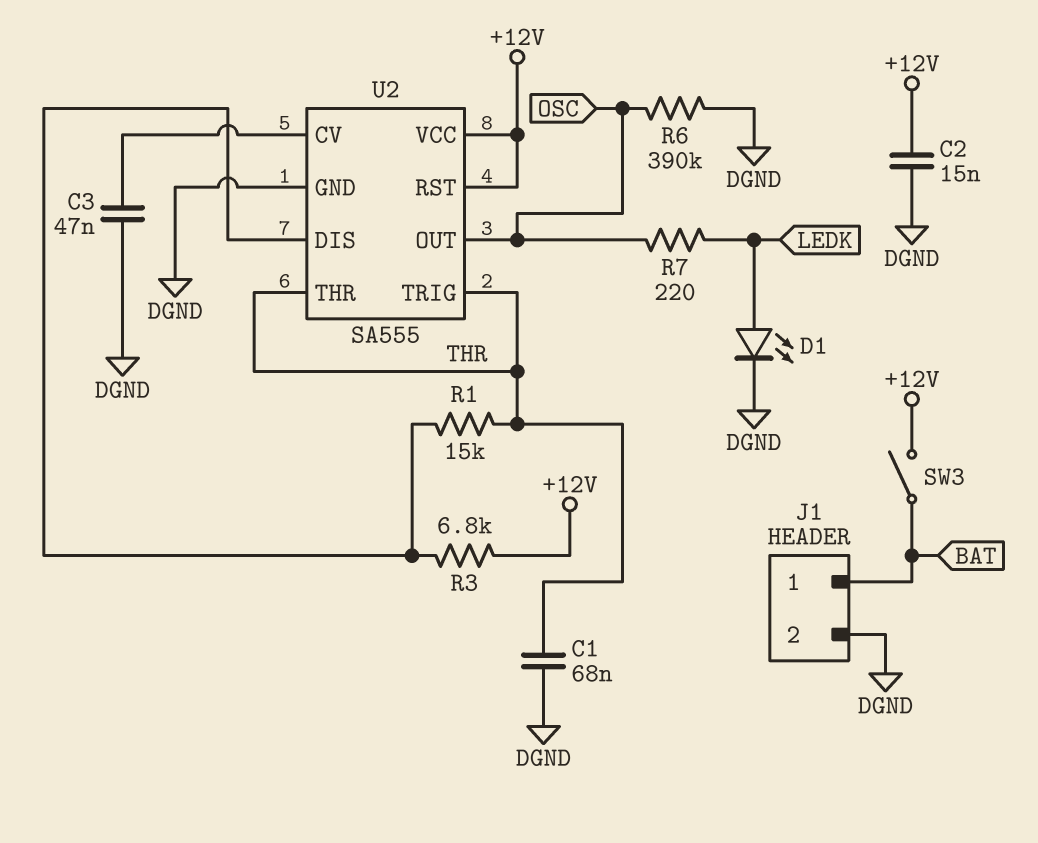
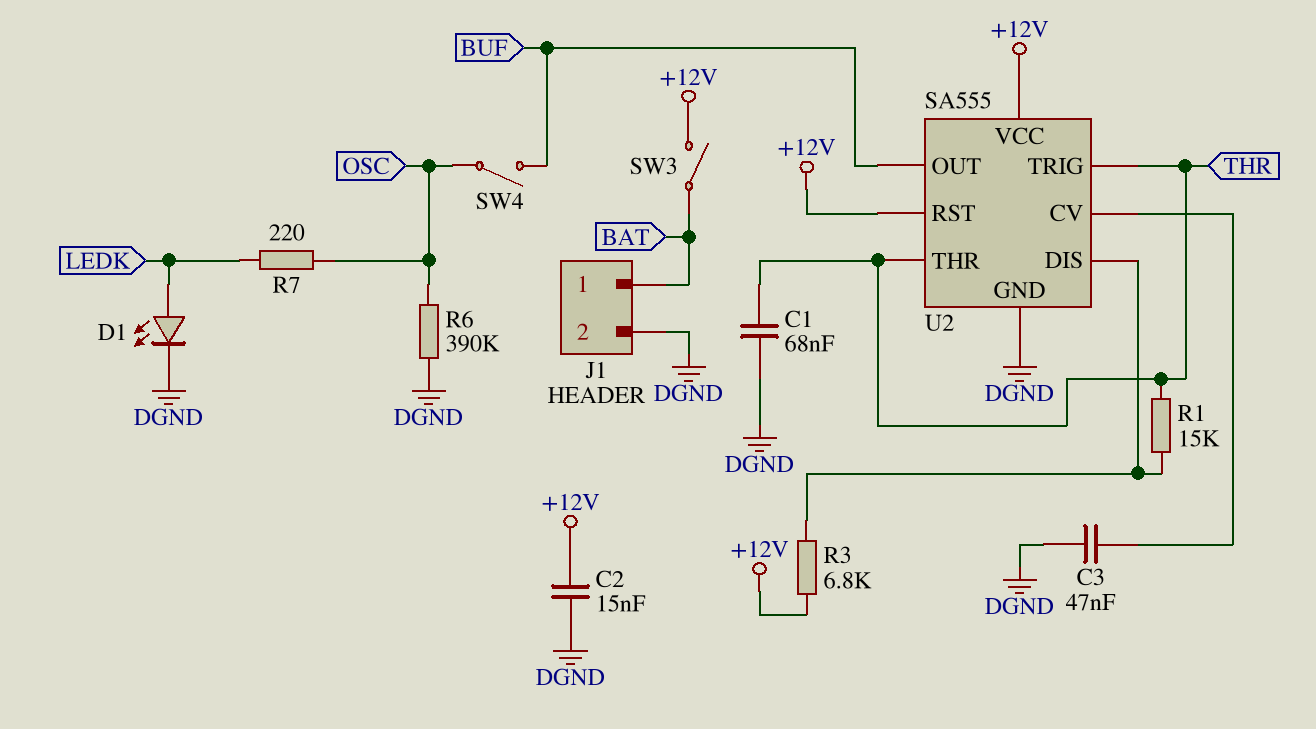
SW4: none -> switch (BUF, OSC)
U2 pin OUT: OSC -> BUF

